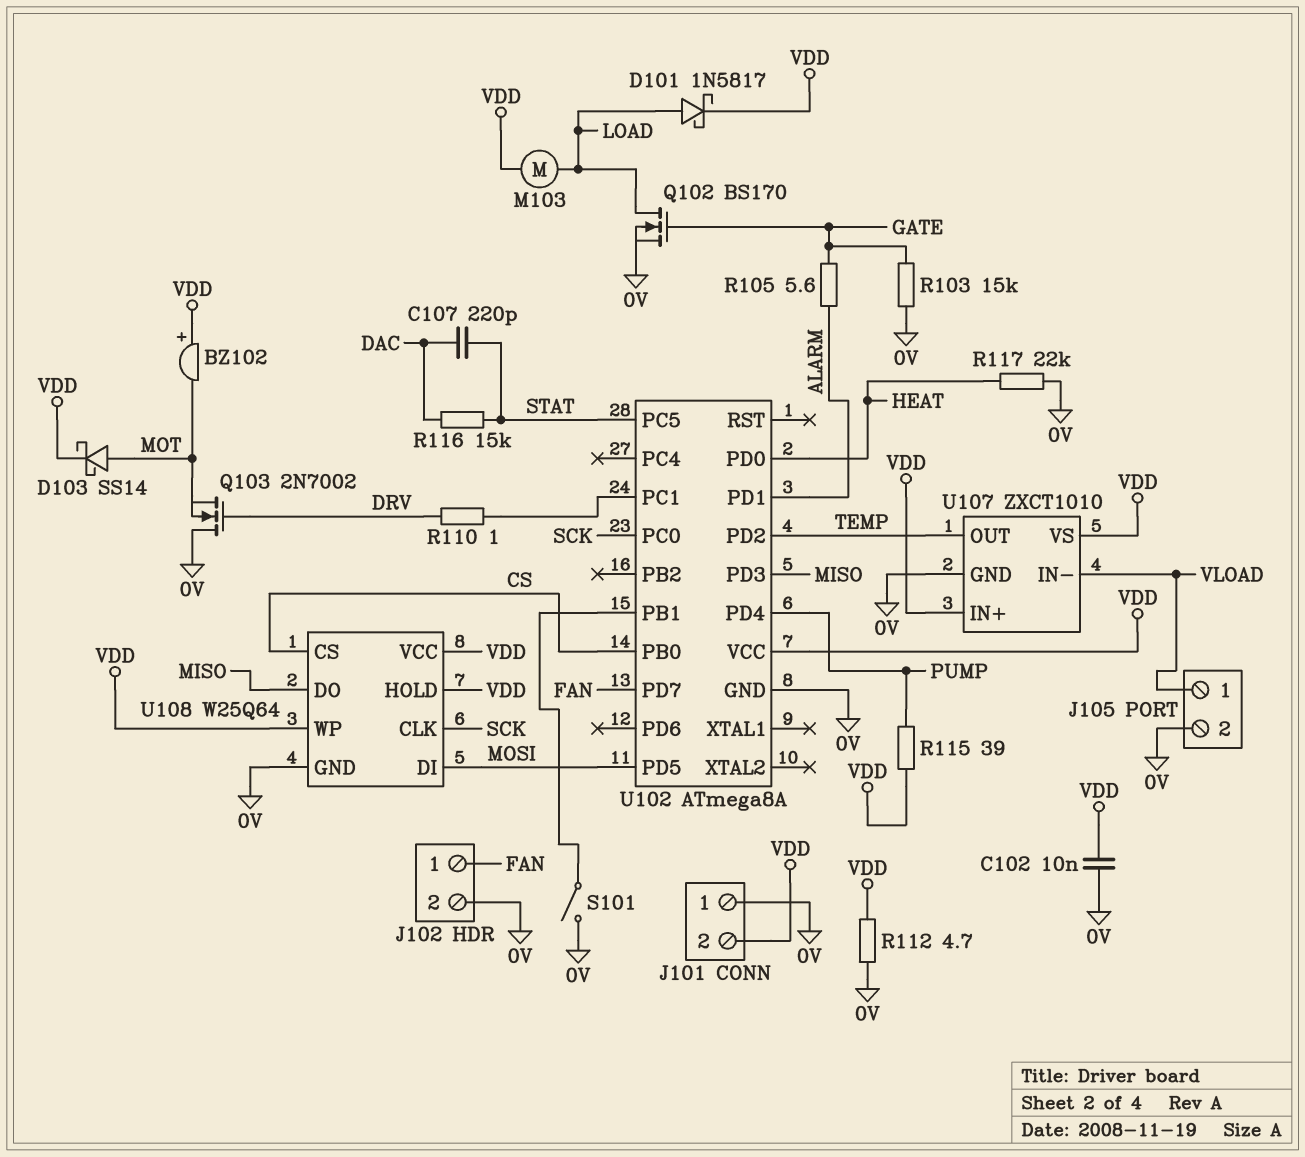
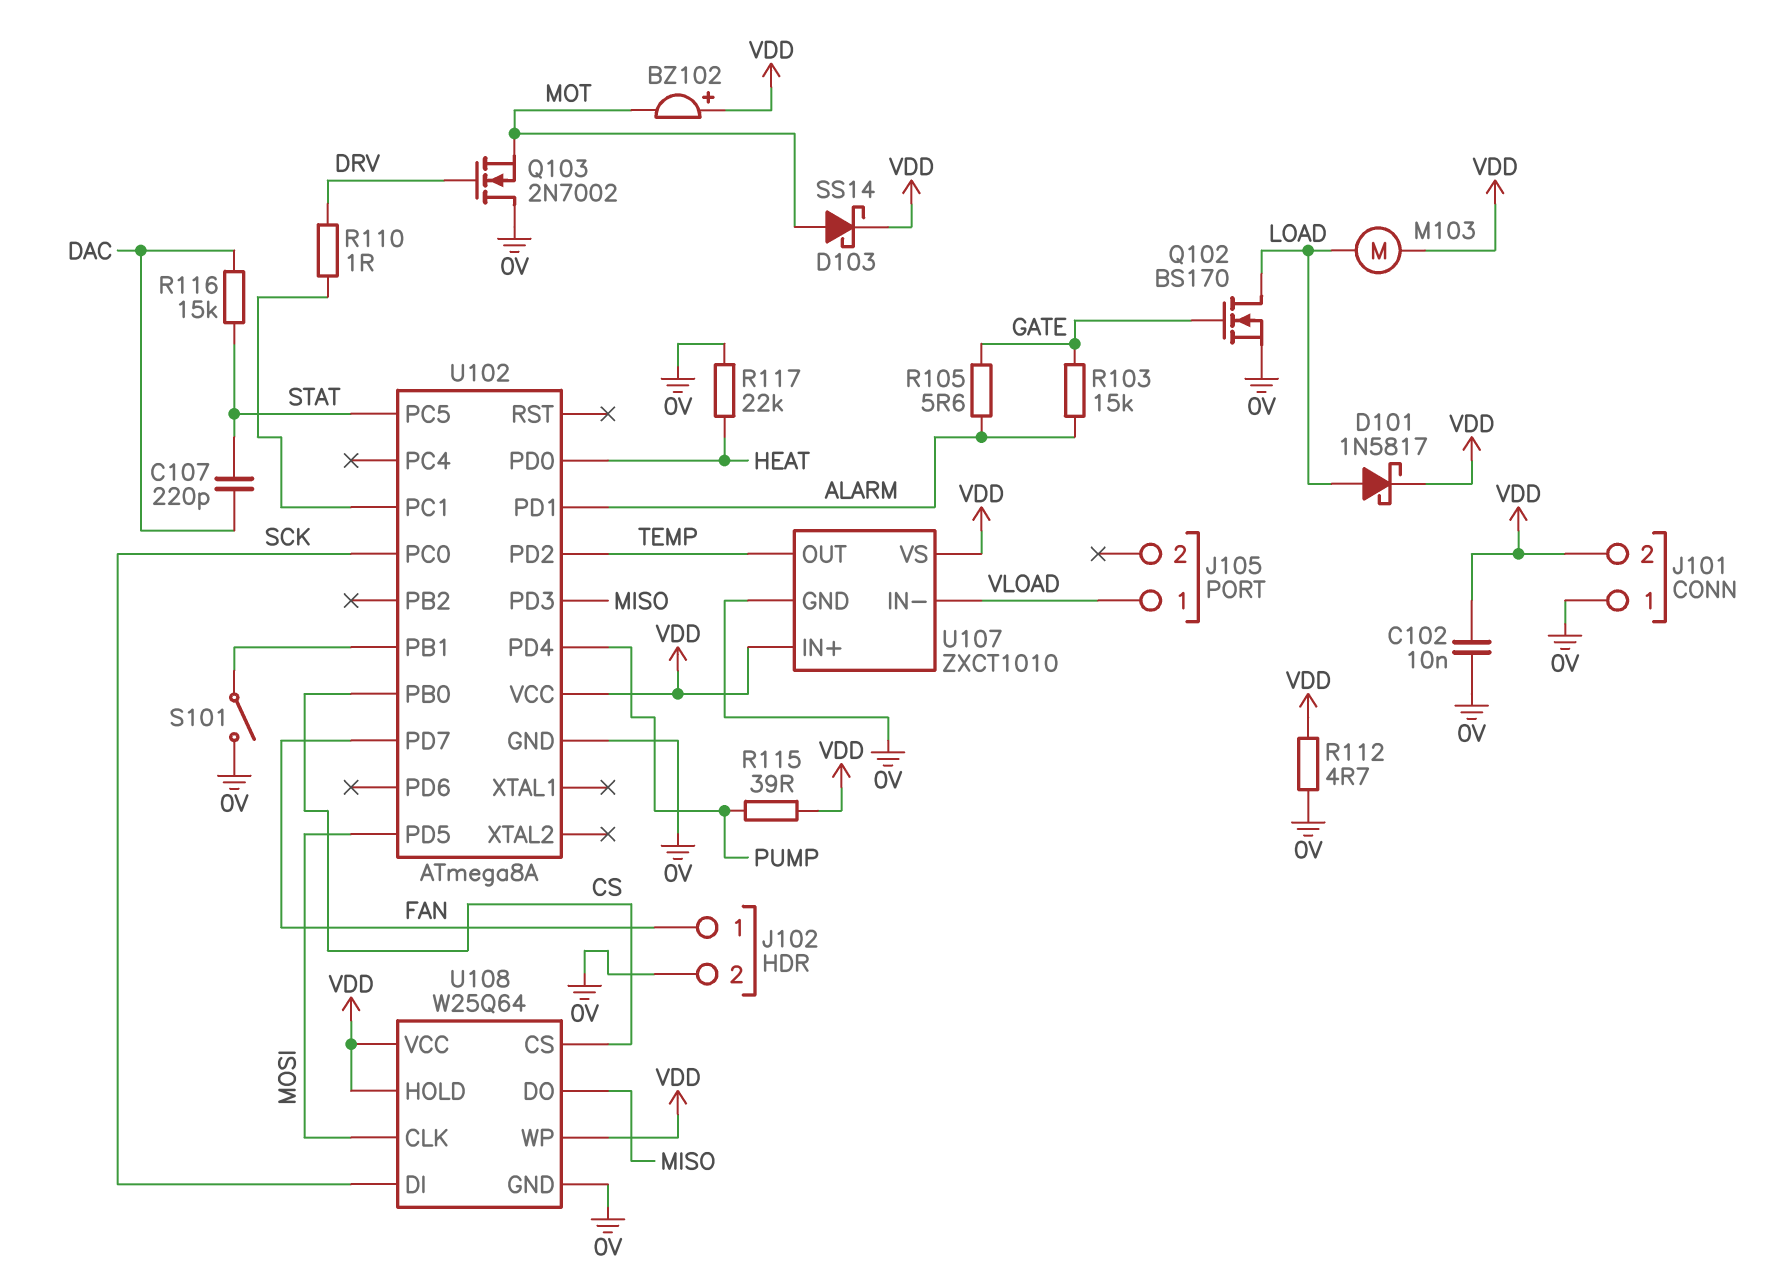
J105 pin 2: 0V -> none
R103: 15k (0V, GATE) -> 15k (ALARM, GATE)
U108 pin CLK: SCK -> MOSI
U108 pin DI: MOSI -> SCK

